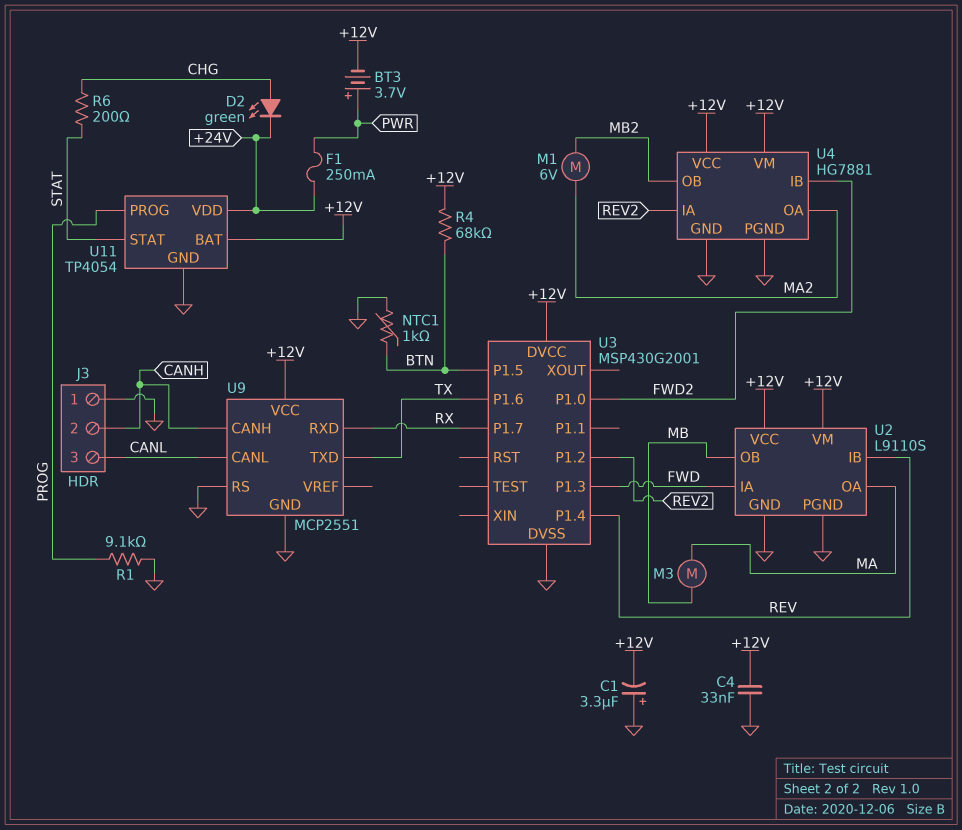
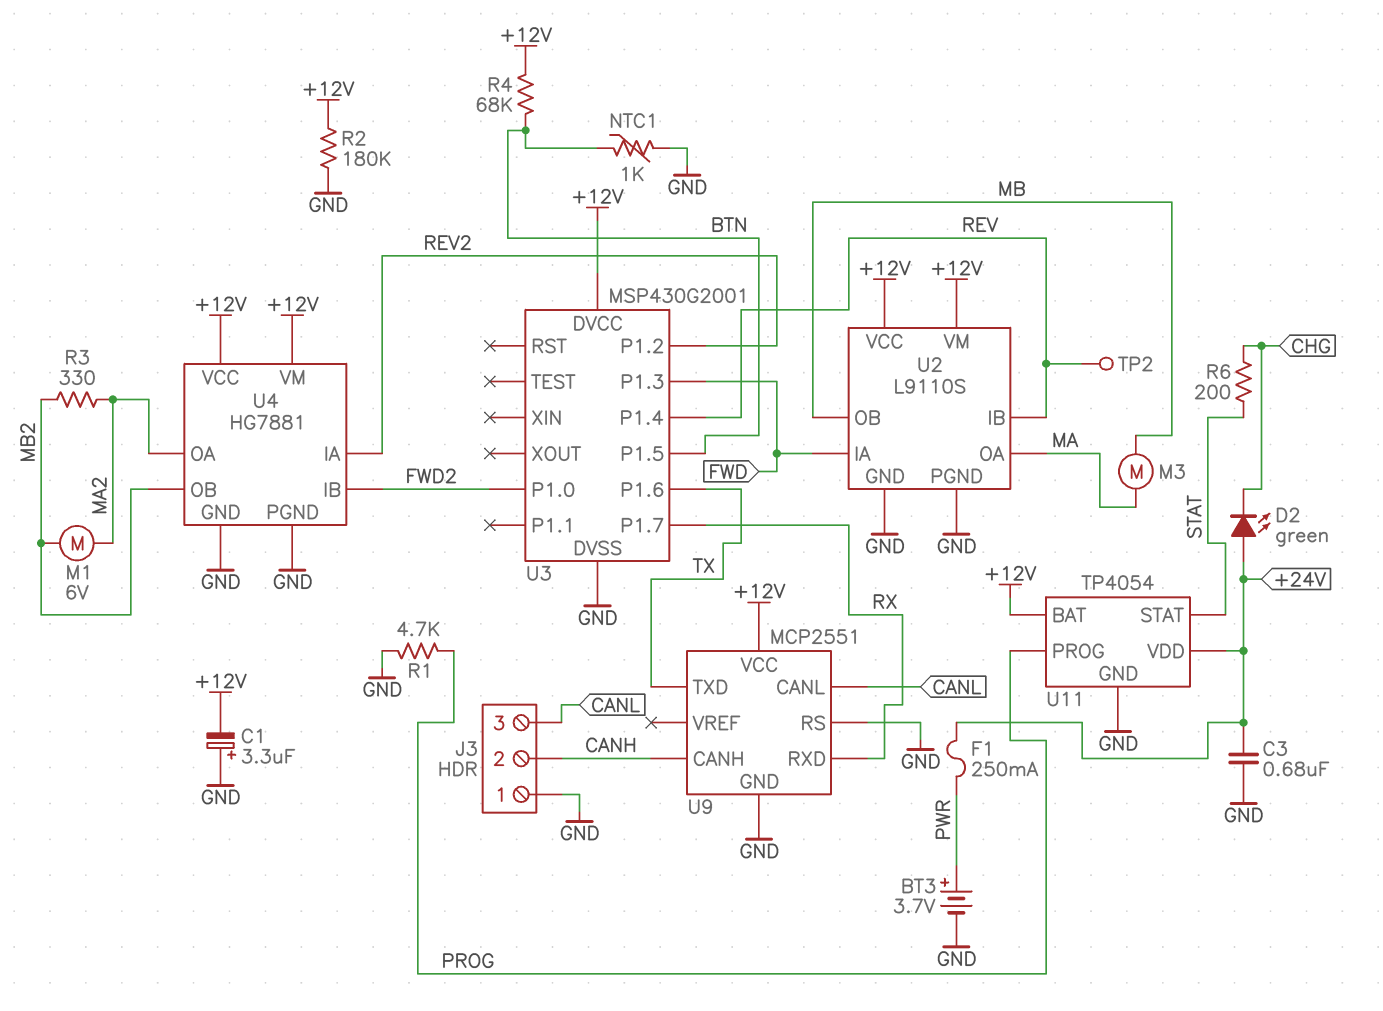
BT3: 3.7V (plus PWR, minus +12V) -> 3.7V (plus PWR, minus GND)
C3: none -> 680nF (+24V, GND)
C4: 33nF (+12V, GND) -> none
D2: LED green (A CHG, K +24V) -> LED green (A +24V, K CHG)
R1: 9.1k (GND, PROG) -> 4.7k (GND, PROG)
R2: none -> 180k (+12V, GND)
R3: none -> 330 (MA2, MB2)
TP2: none -> test point (REV)

